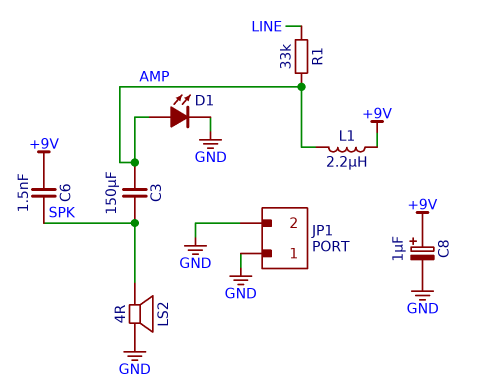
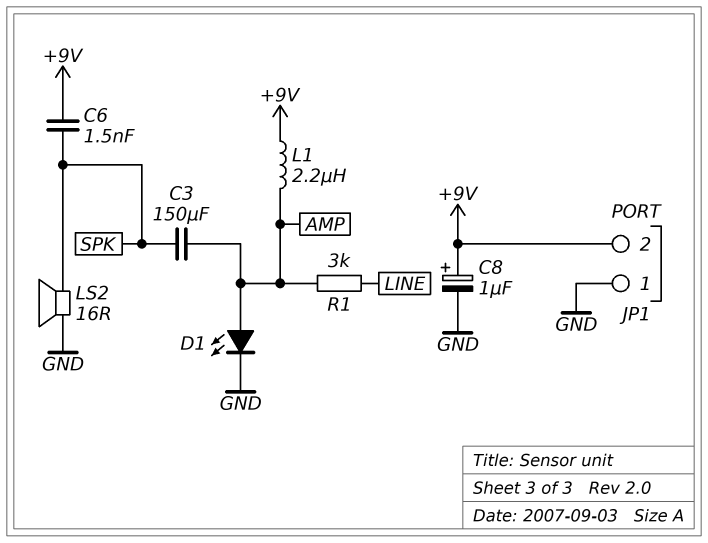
JP1 pin 2: GND -> +9V
LS2: speaker 4R (GND, SPK) -> speaker 16R (GND, SPK)
R1: 33k (AMP, LINE) -> 3k (AMP, LINE)

